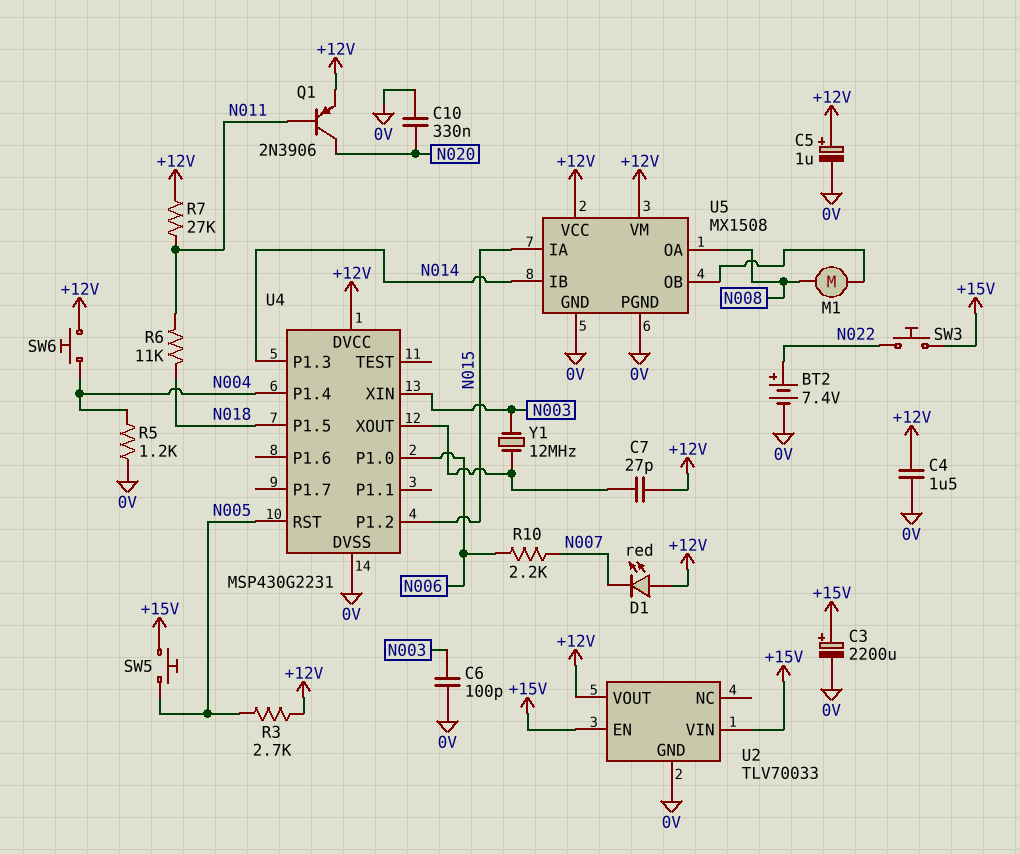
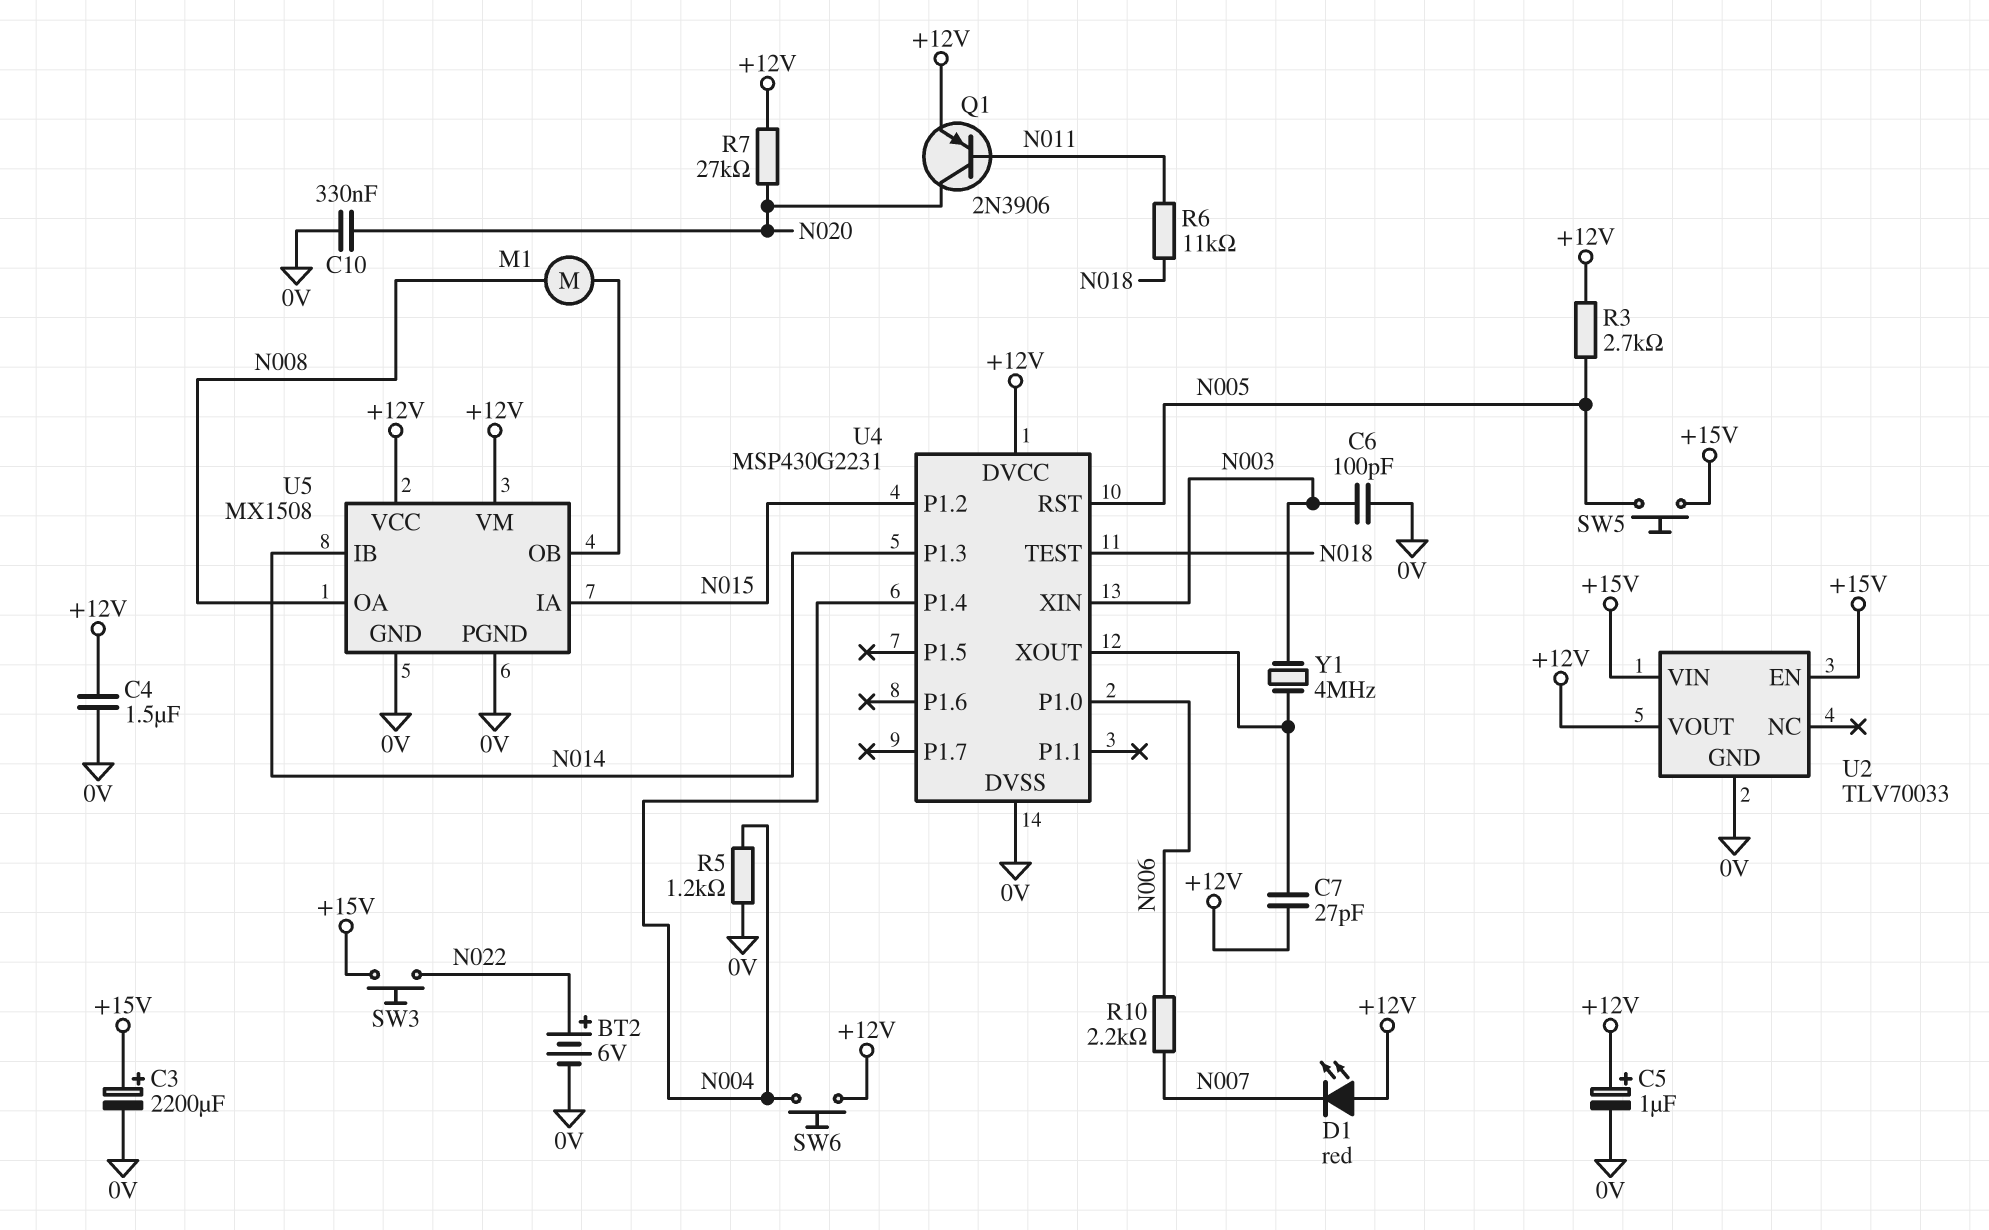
BT2: 7.4V (plus N022, minus 0V) -> 6V (plus N022, minus 0V)
R7: 27k (+12V, N011) -> 27k (+12V, N020)
U4 pin P1.5: N018 -> none
U4 pin TEST: none -> N018
Y1: 12MHz (N003, U4/XOUT) -> 4MHz (N003, U4/XOUT)

